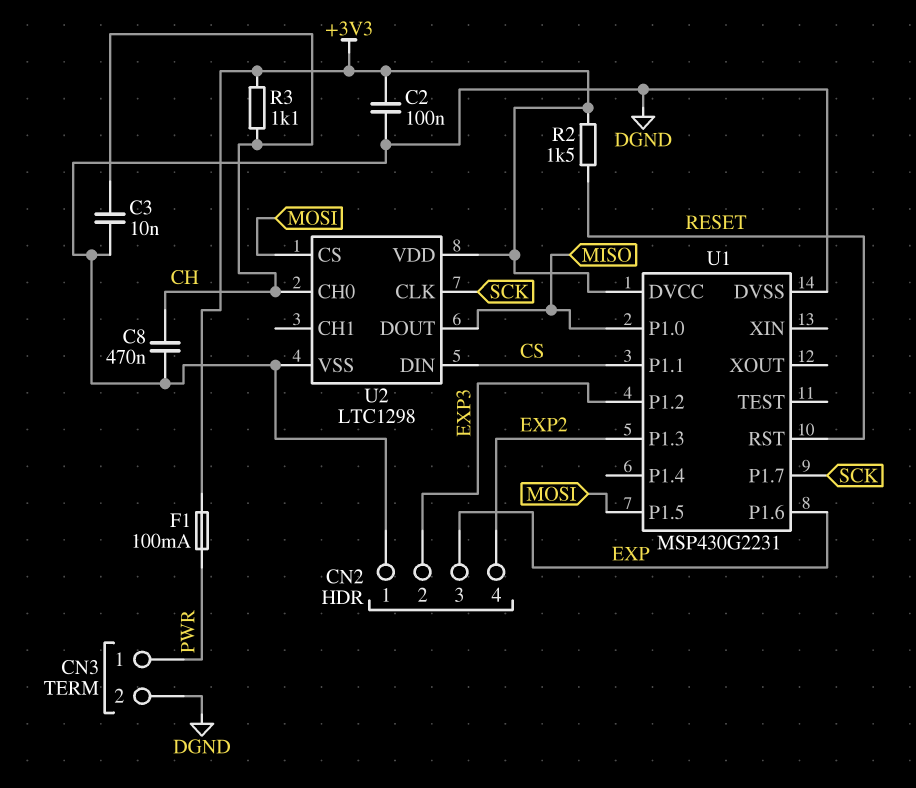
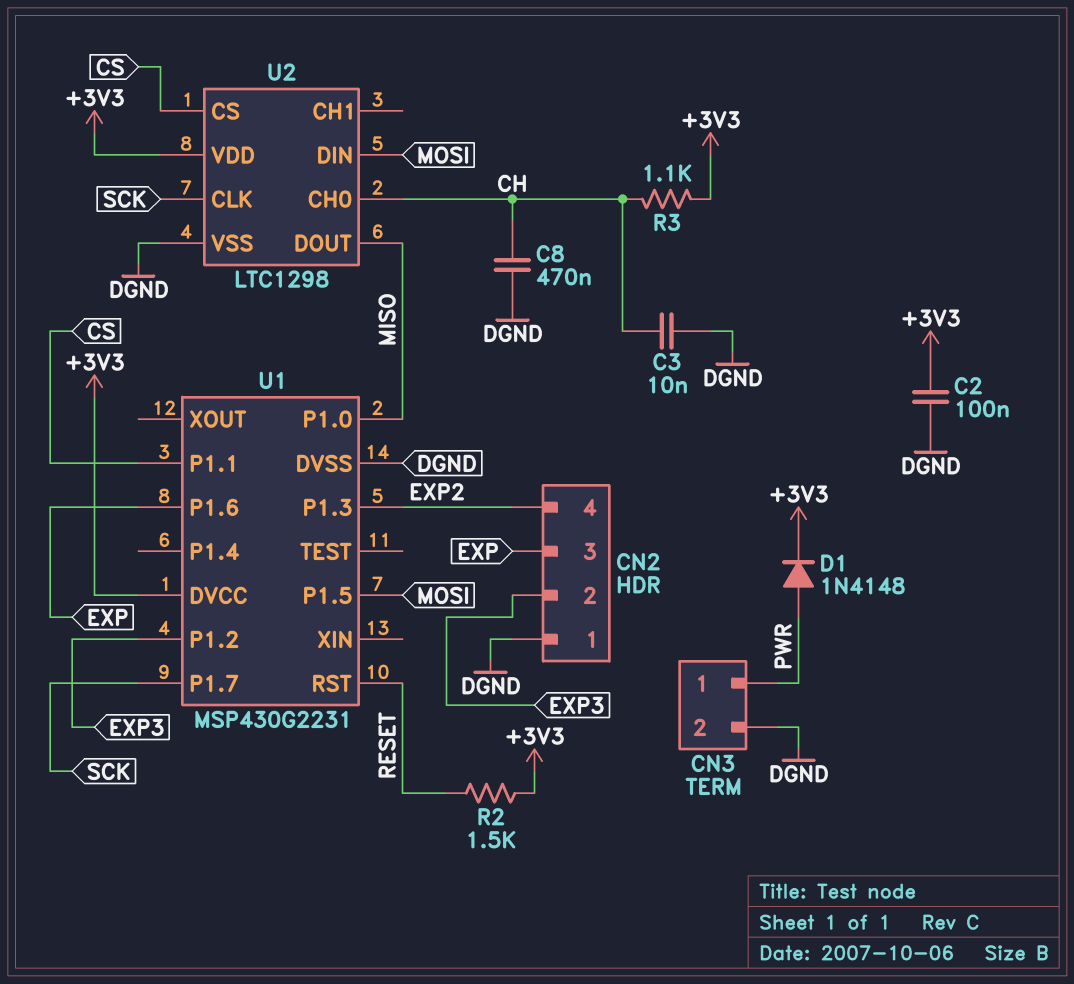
D1: none -> diode 1N4148 (A PWR, K +3V3)
F1: 100mA (+3V3, PWR) -> none
U2 pin CS: MOSI -> CS
U2 pin DIN: CS -> MOSI

